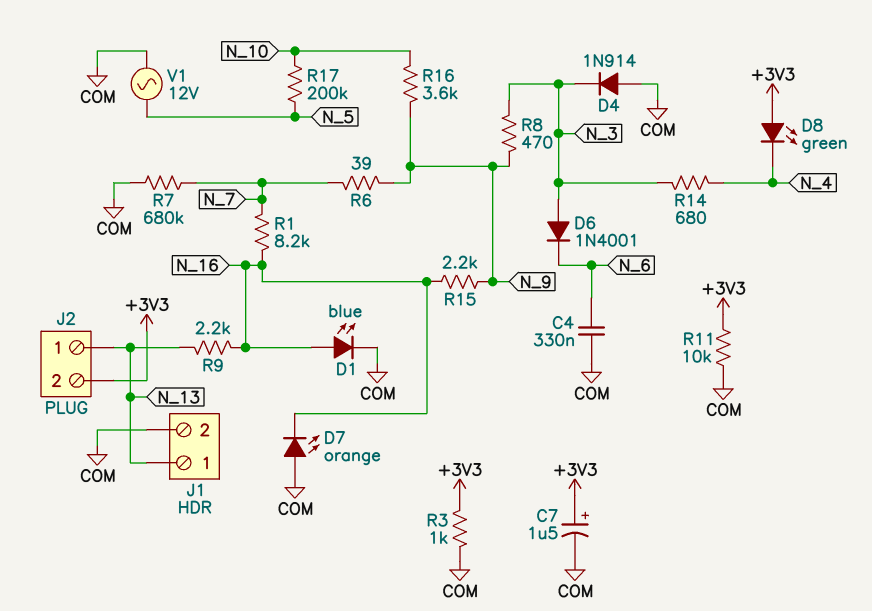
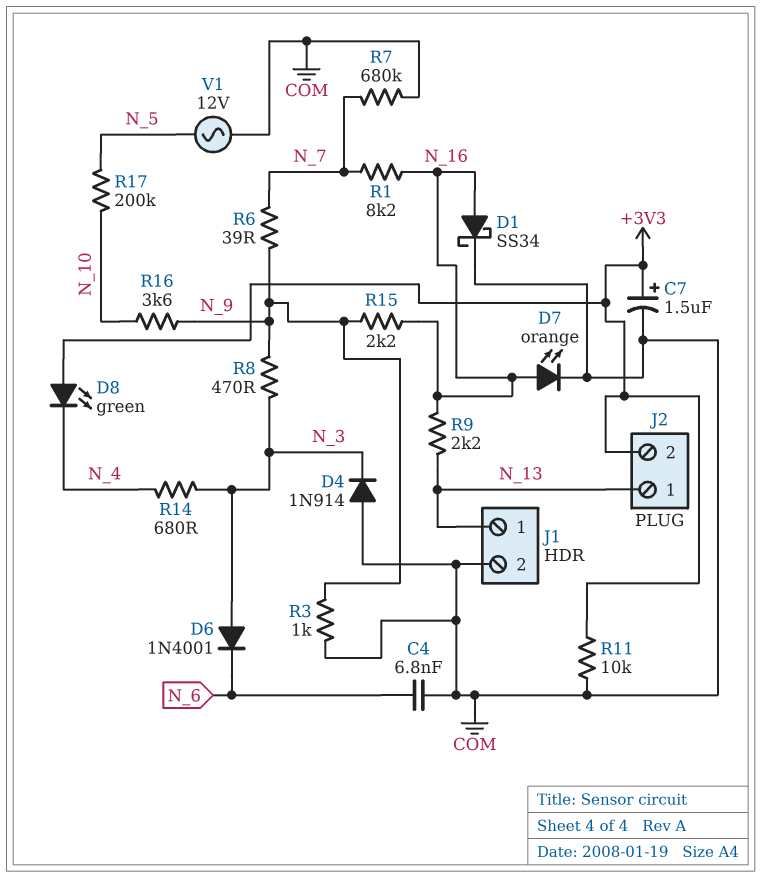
C4: 330nF (COM, N_6) -> 6.8nF (COM, N_6)
D1: LED blue (A N_16, K COM) -> schottky SS34 (A N_16, K COM)
D7: LED orange (A COM, K N_16) -> LED orange (A N_16, K COM)
R3: 1k (+3V3, COM) -> 1k (COM, N_9)

